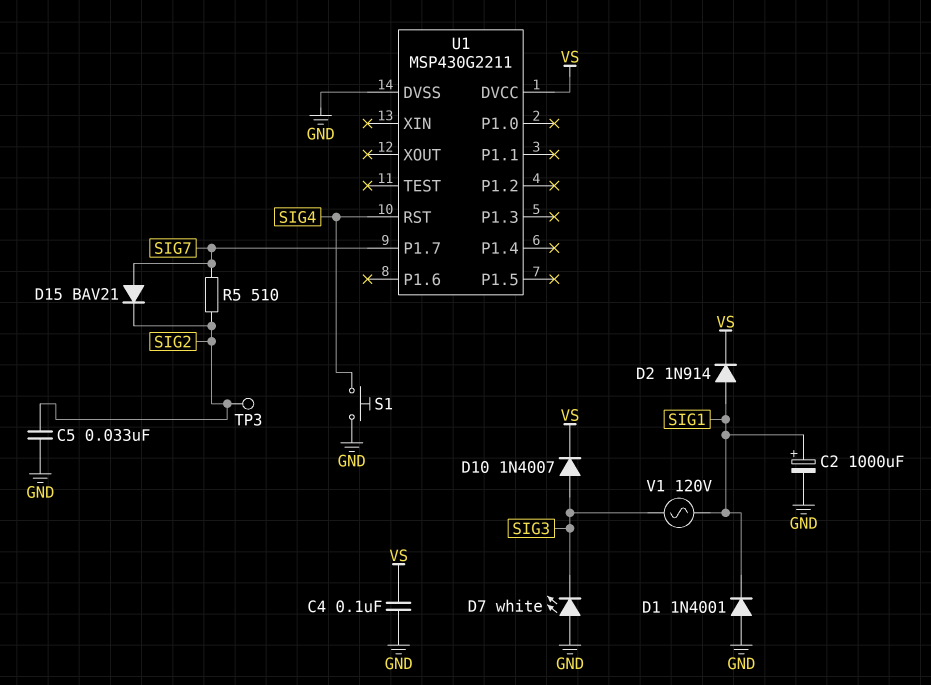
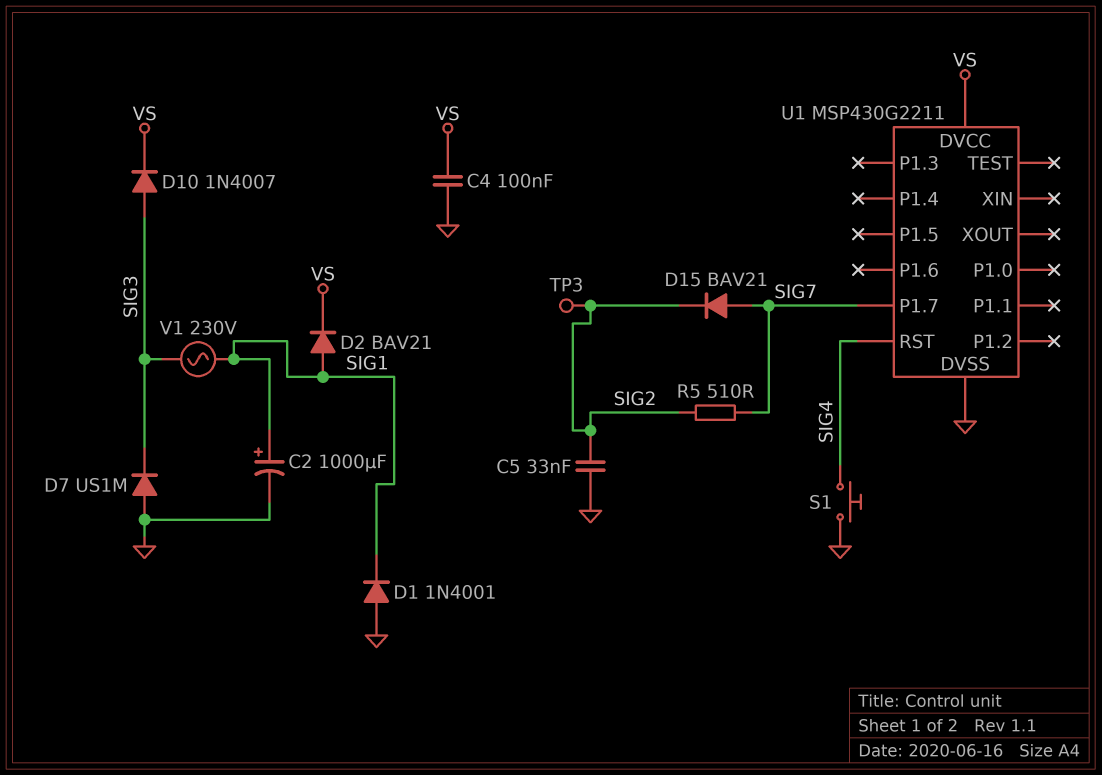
D2: diode 1N914 (A SIG1, K VS) -> diode BAV21 (A SIG1, K VS)
D7: LED white (A GND, K SIG3) -> diode US1M (A GND, K SIG3)
V1: AC 120V (SIG1, SIG3) -> AC 230V (SIG1, SIG3)

